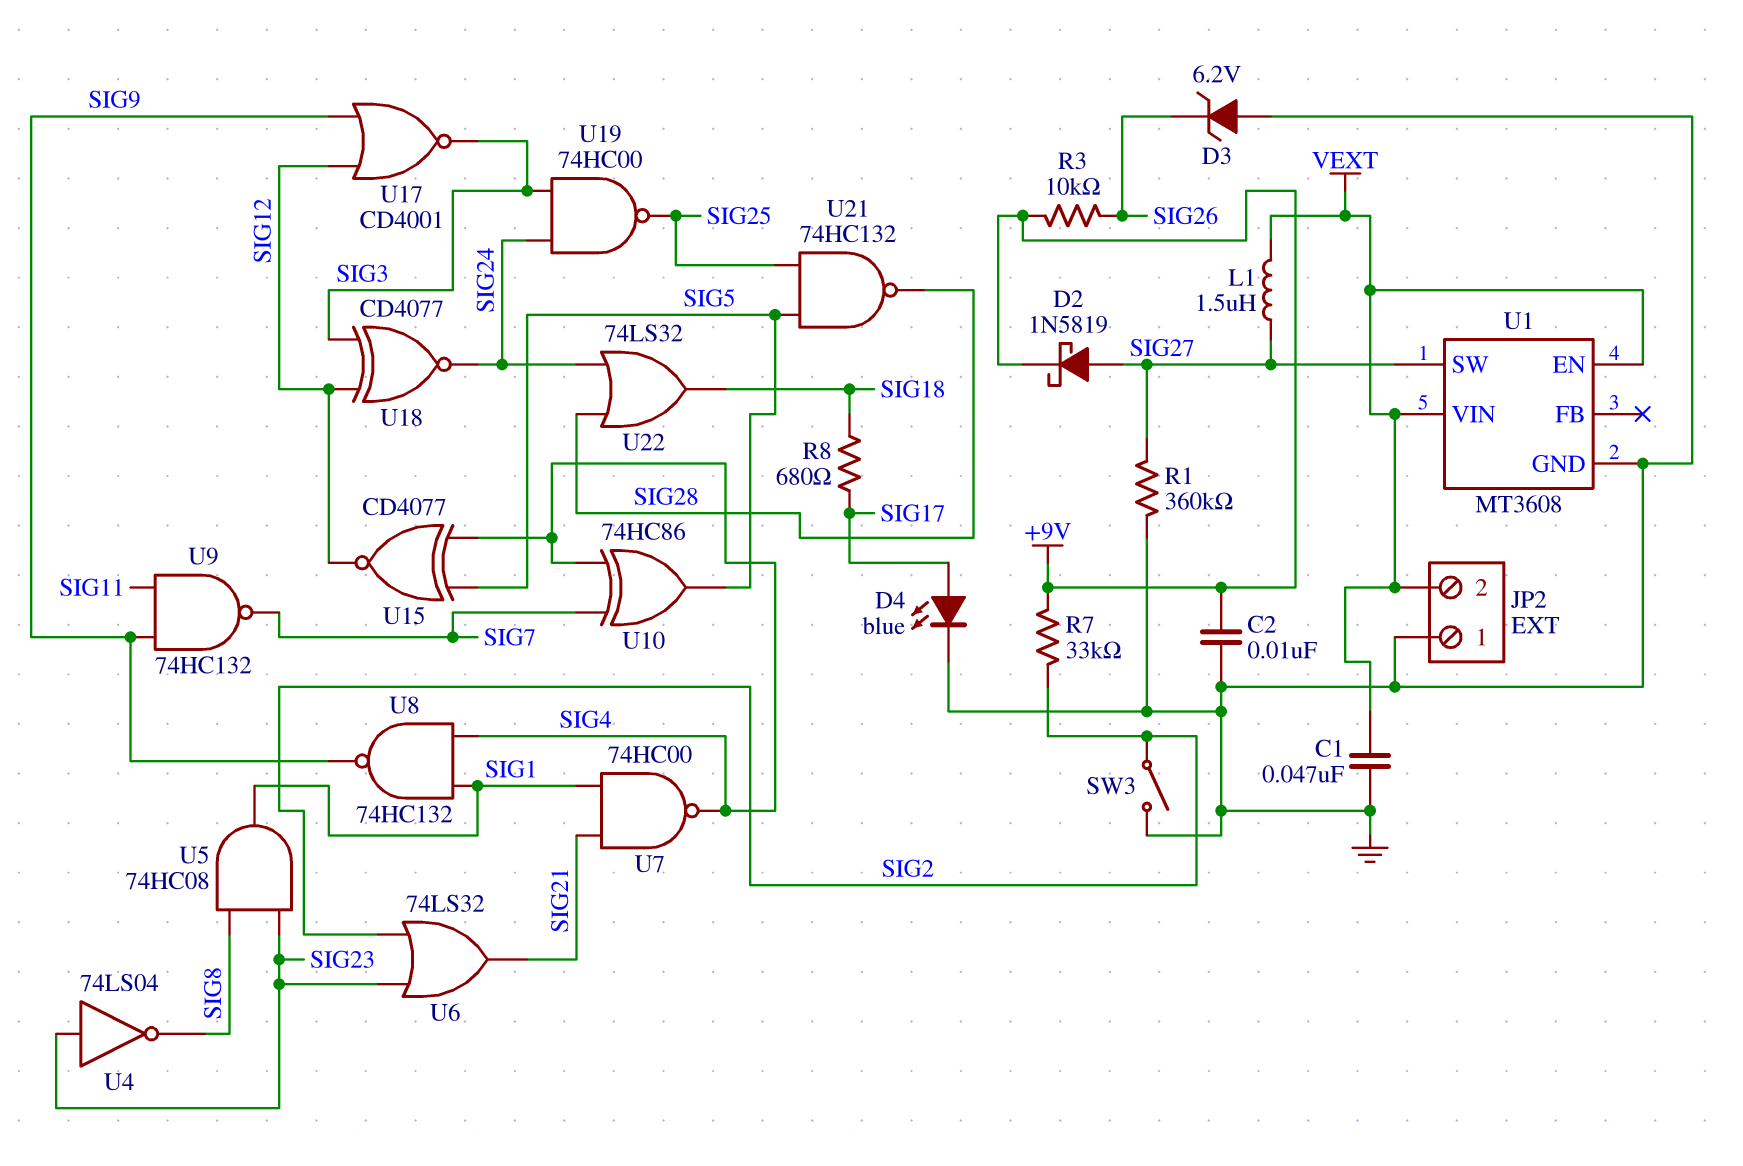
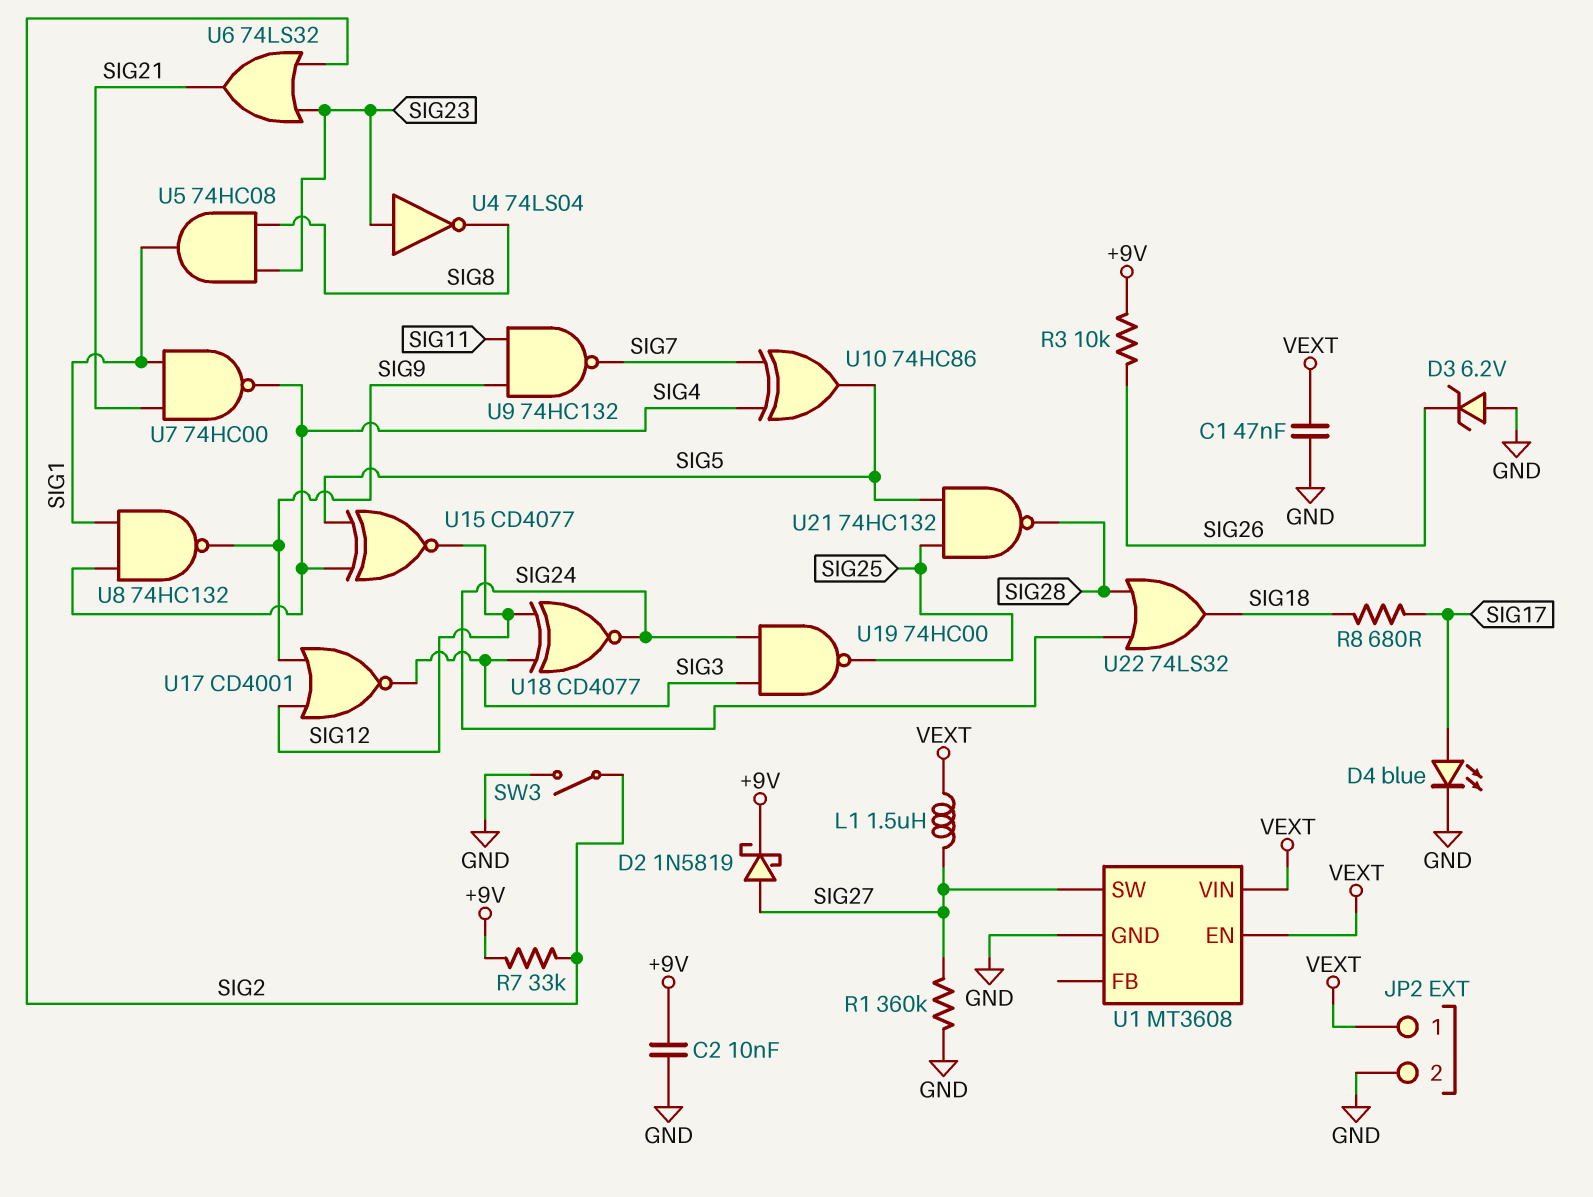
JP2 pin 1: GND -> VEXT
JP2 pin 2: VEXT -> GND

